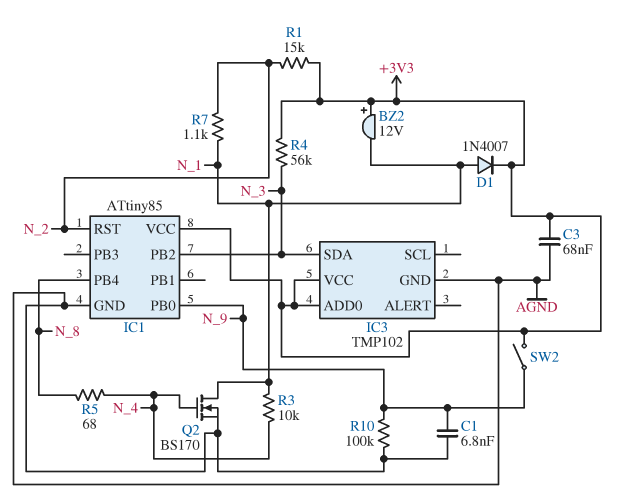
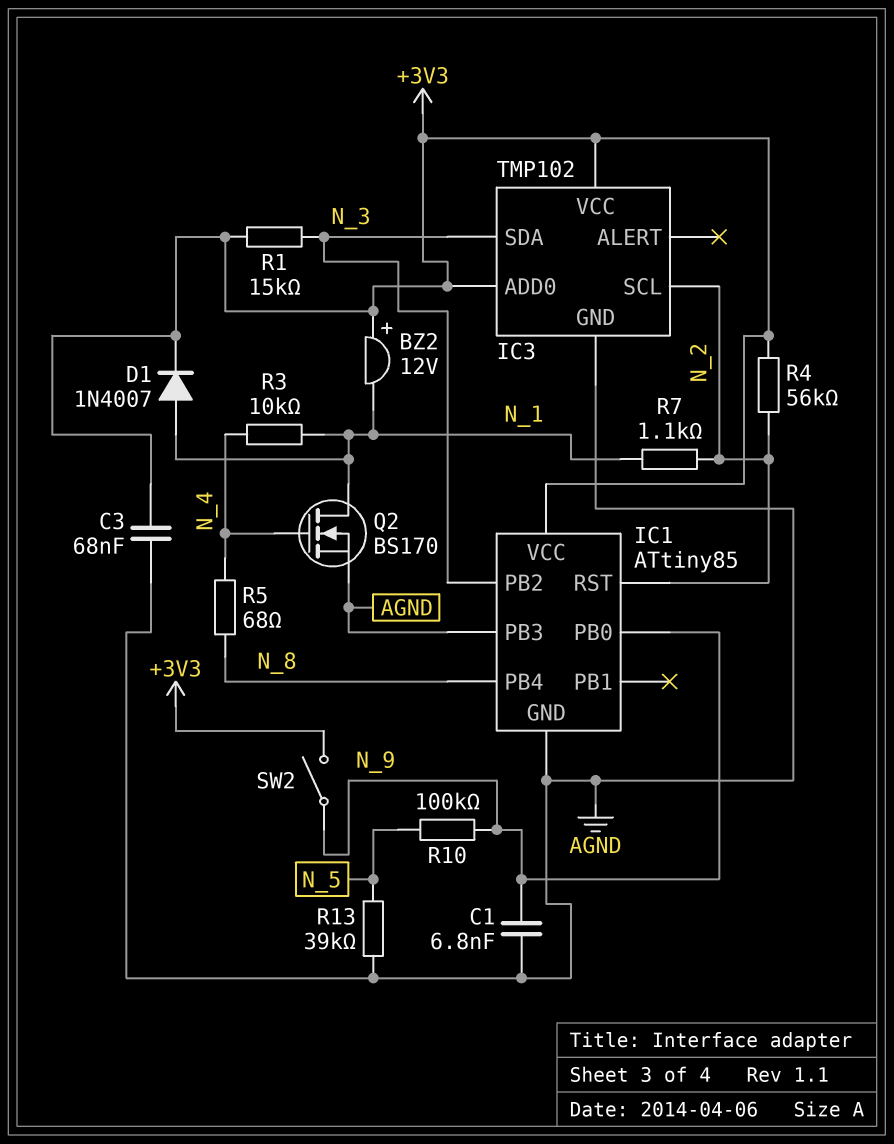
IC1 pin PB3: none -> AGND
IC3 pin SCL: none -> N_2
R1: 15k (+3V3, N_2) -> 15k (+3V3, N_3)
R4: 56k (+3V3, N_3) -> 56k (+3V3, N_2)
R10: 100k (AGND, N_9) -> 100k (N_5, N_9)
R13: none -> 39k (AGND, N_5)

